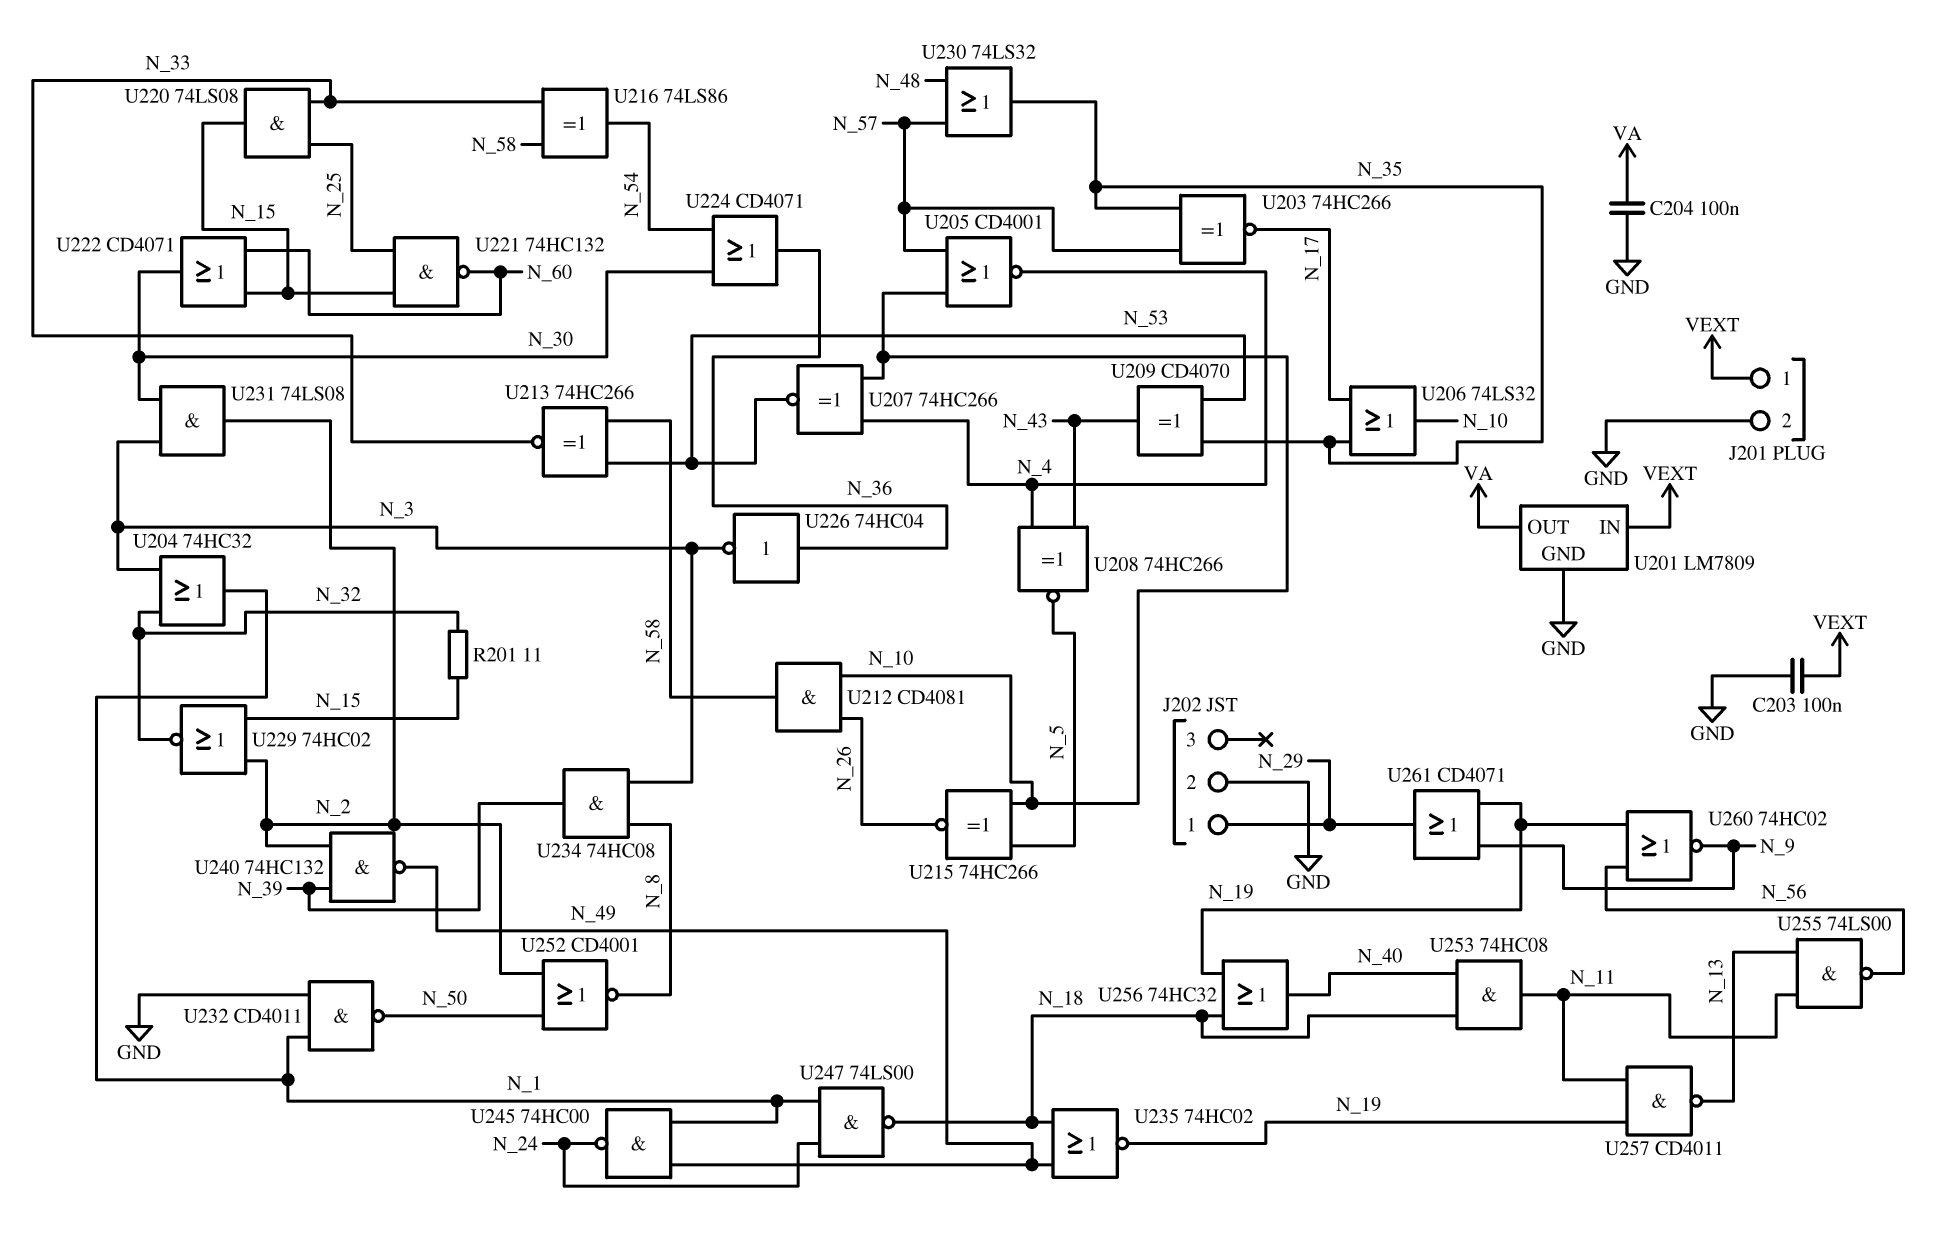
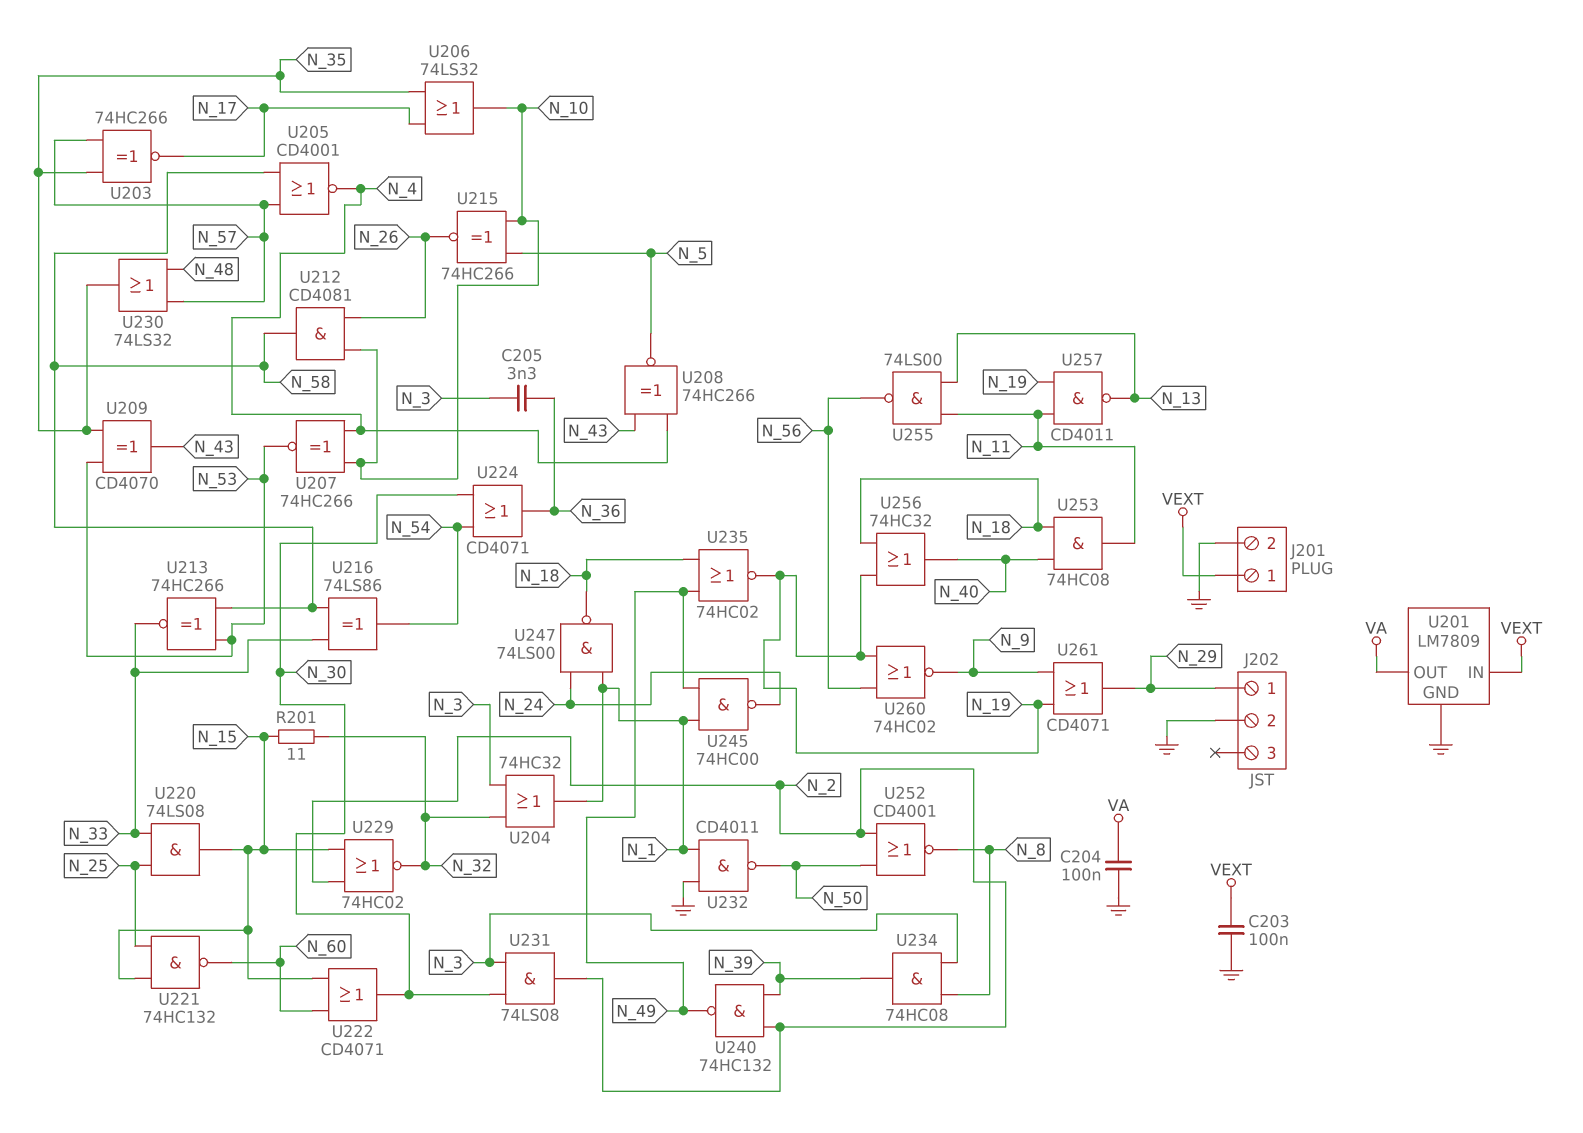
C205: none -> 3.3nF (N_3, N_36)
U205: NOR CD4001 (in N_10, in N_57, out N_4) -> NOR CD4001 (in N_57, in N_58, out N_4)
U226: NOT 74HC04 (in N_36, out N_3) -> none

